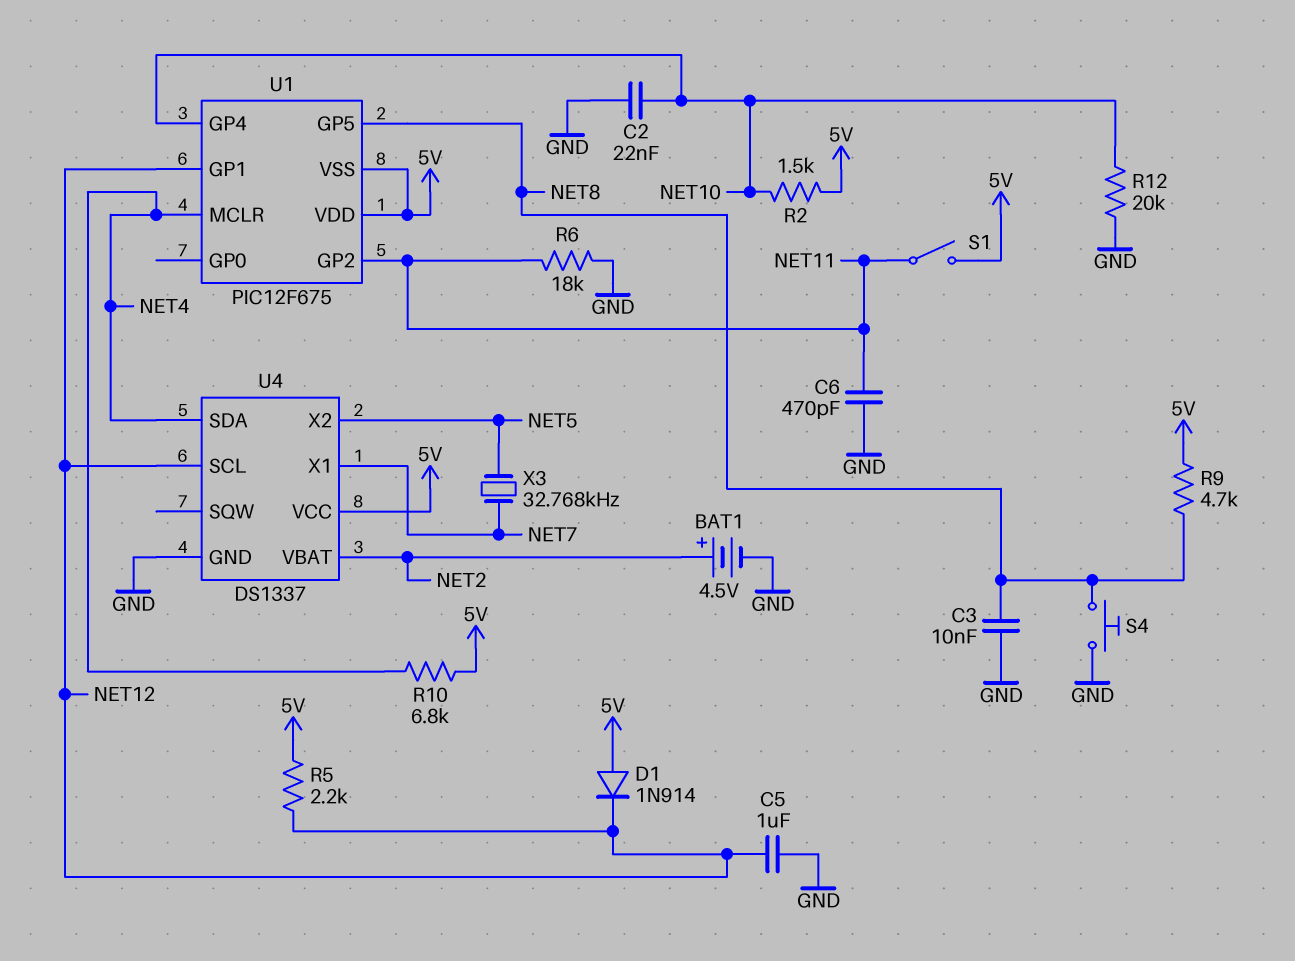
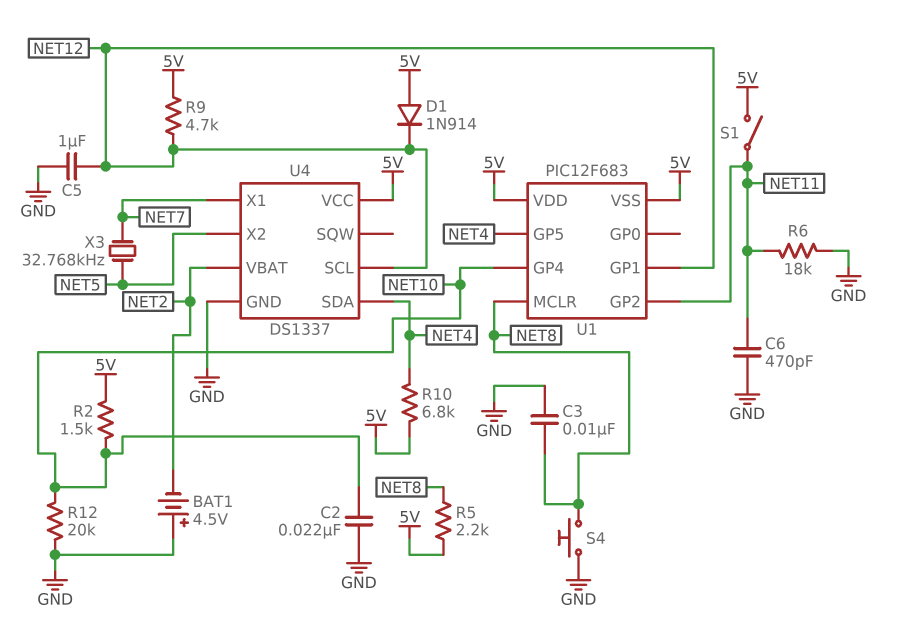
BAT1: 4.5V (plus NET2, minus GND) -> 4.5V (plus GND, minus NET2)
R5: 2.2k (5V, NET12) -> 2.2k (5V, NET8)
R9: 4.7k (5V, NET8) -> 4.7k (5V, NET12)
U1: PIC12F675 -> PIC12F683
U1 pin GP5: NET8 -> NET4
U1 pin MCLR: NET4 -> NET8

